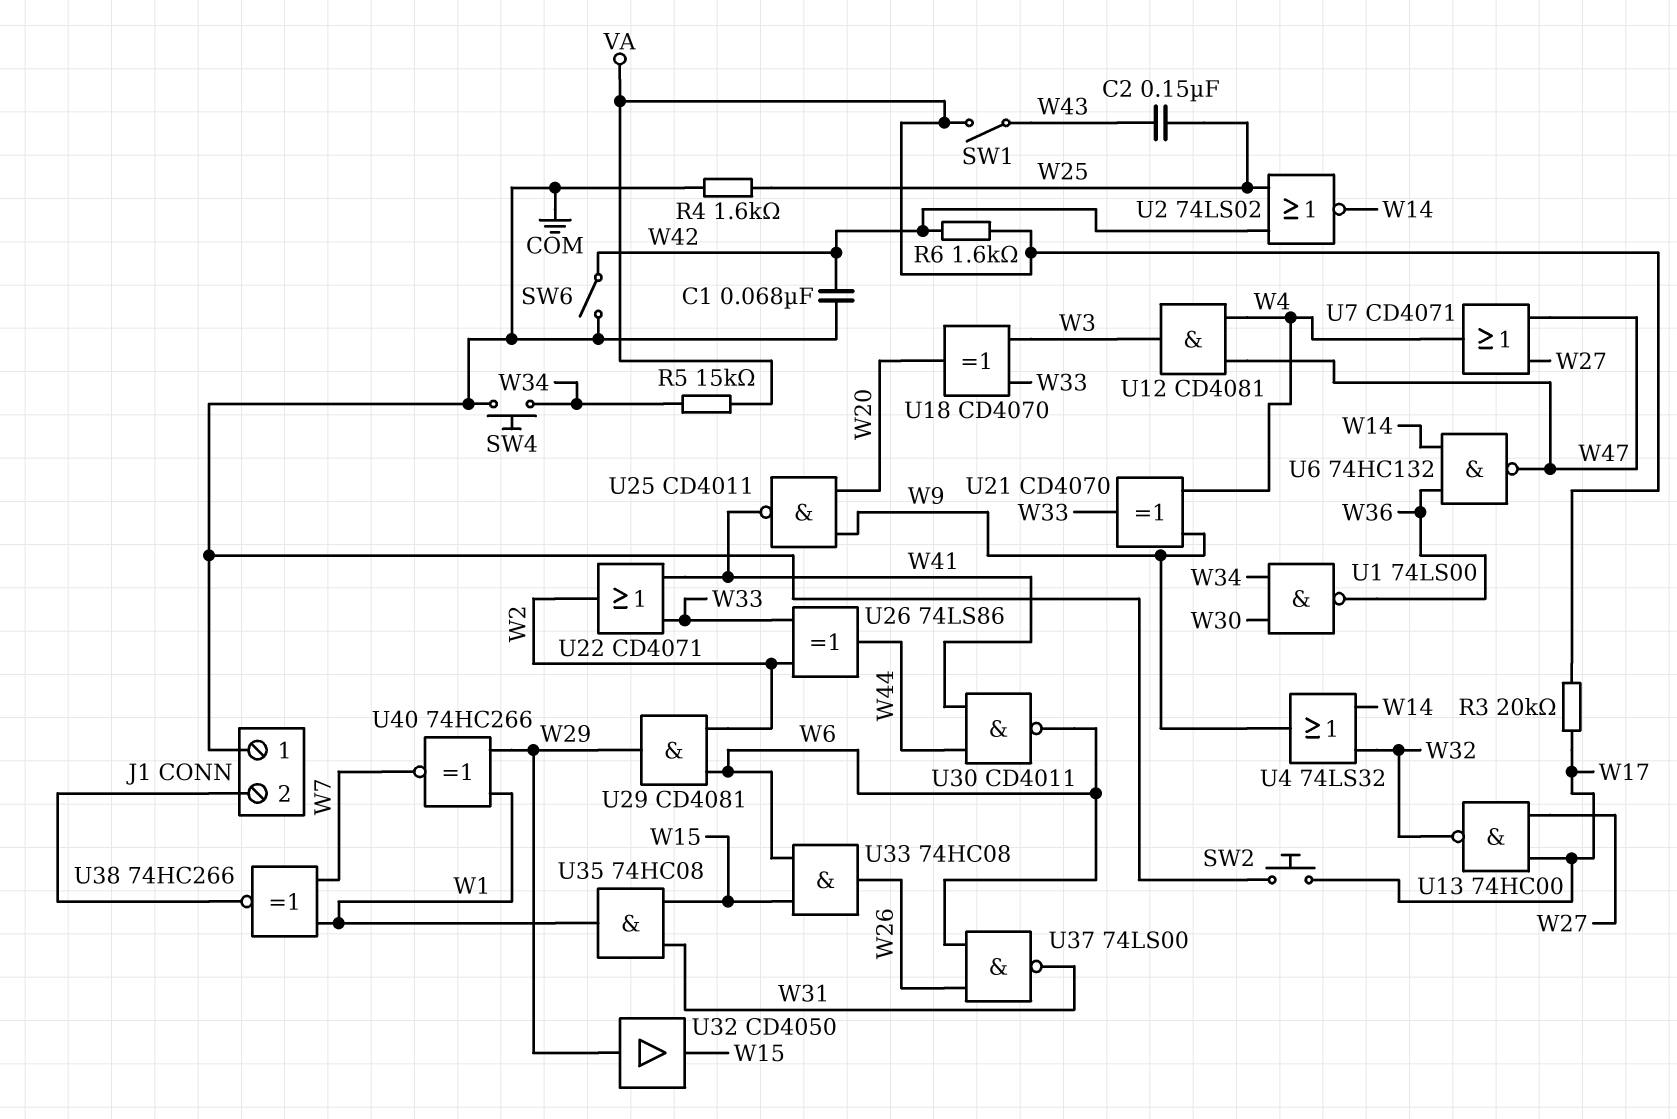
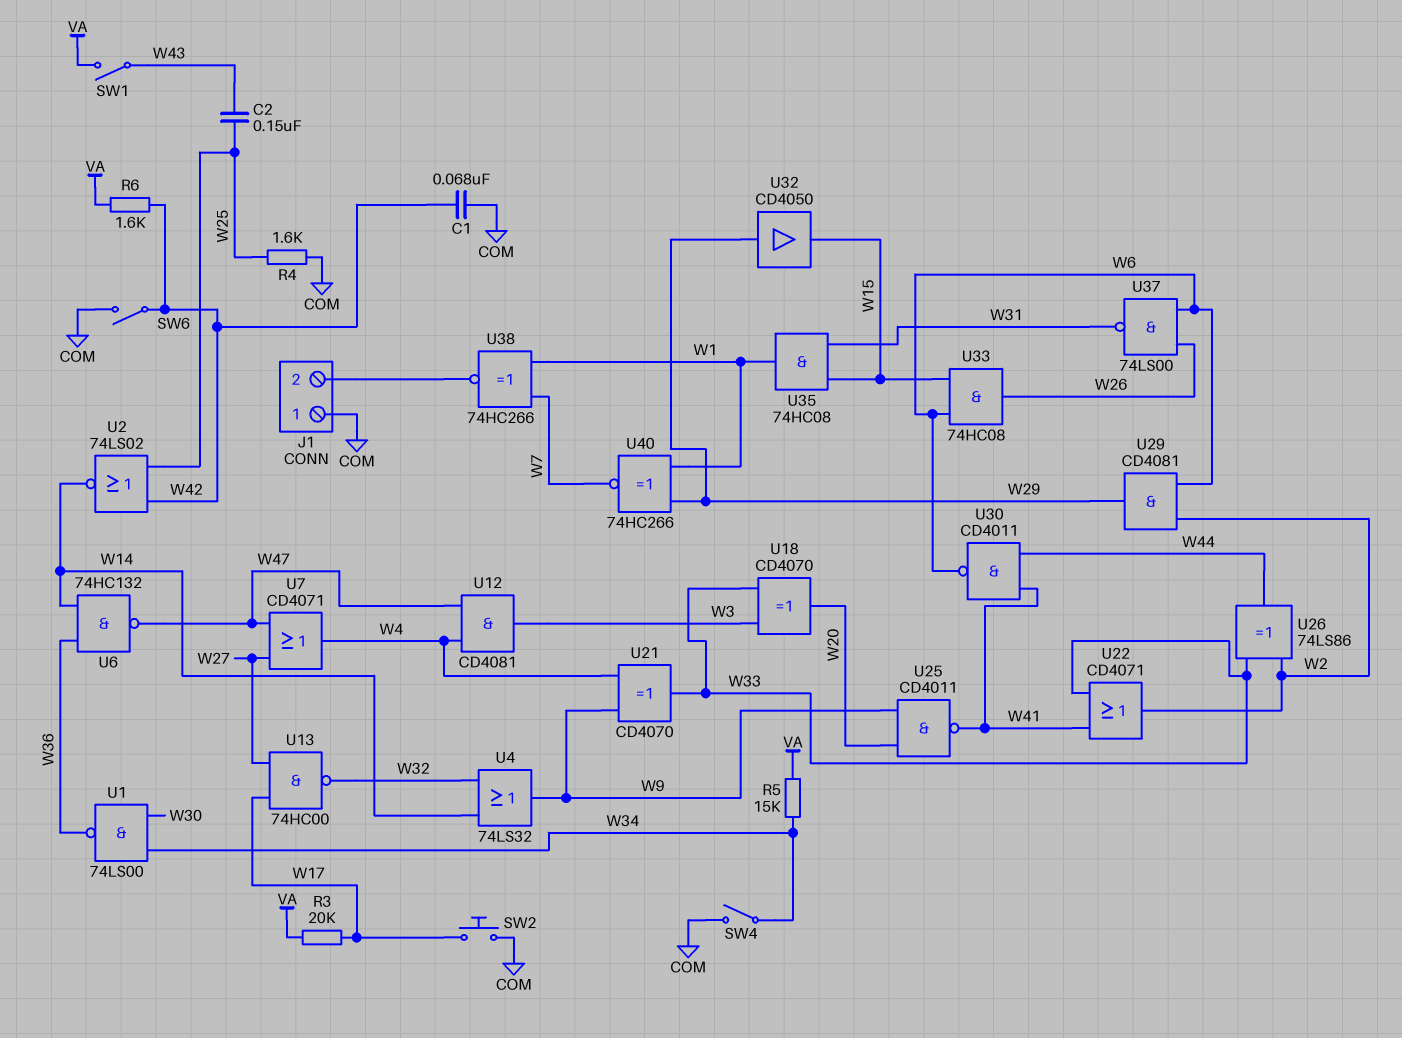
SW4: button (COM, W34) -> switch (COM, W34)

